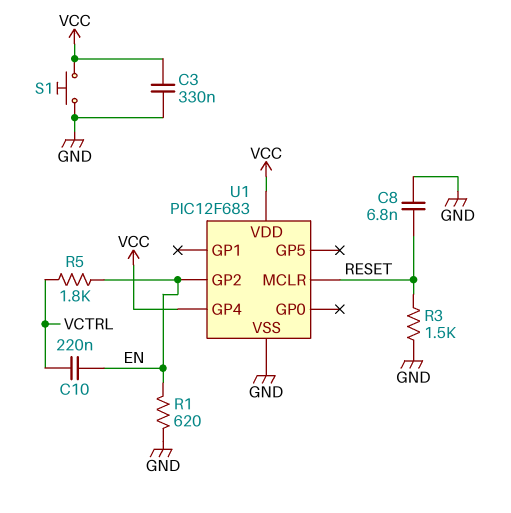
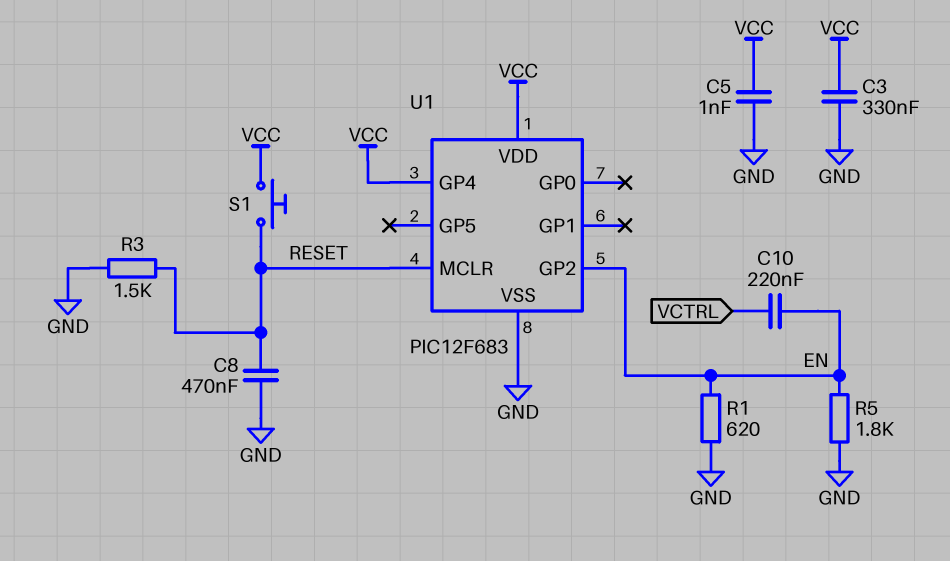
C5: none -> 1nF (GND, VCC)
C8: 6.8nF (GND, RESET) -> 470nF (GND, RESET)
R5: 1.8k (EN, VCTRL) -> 1.8k (EN, GND)
S1: button (GND, VCC) -> button (RESET, VCC)

